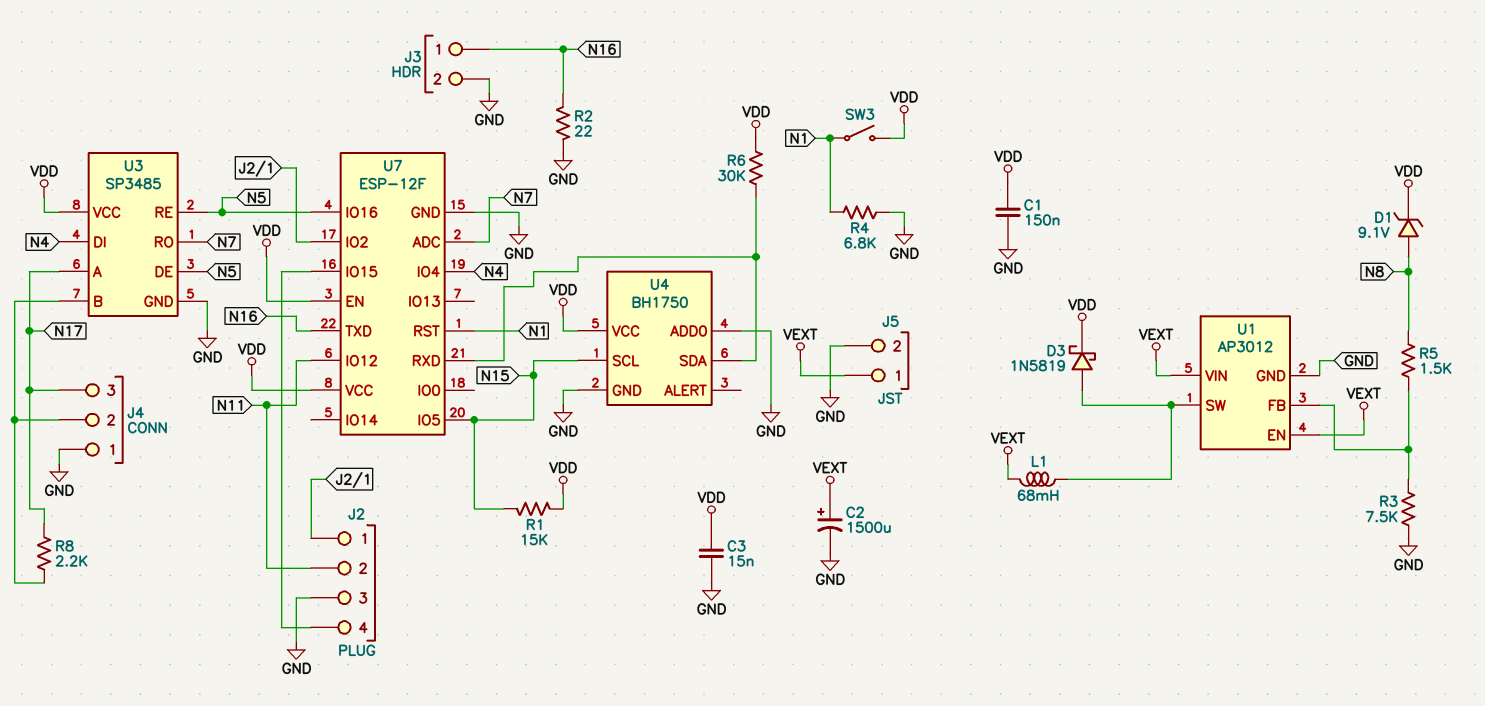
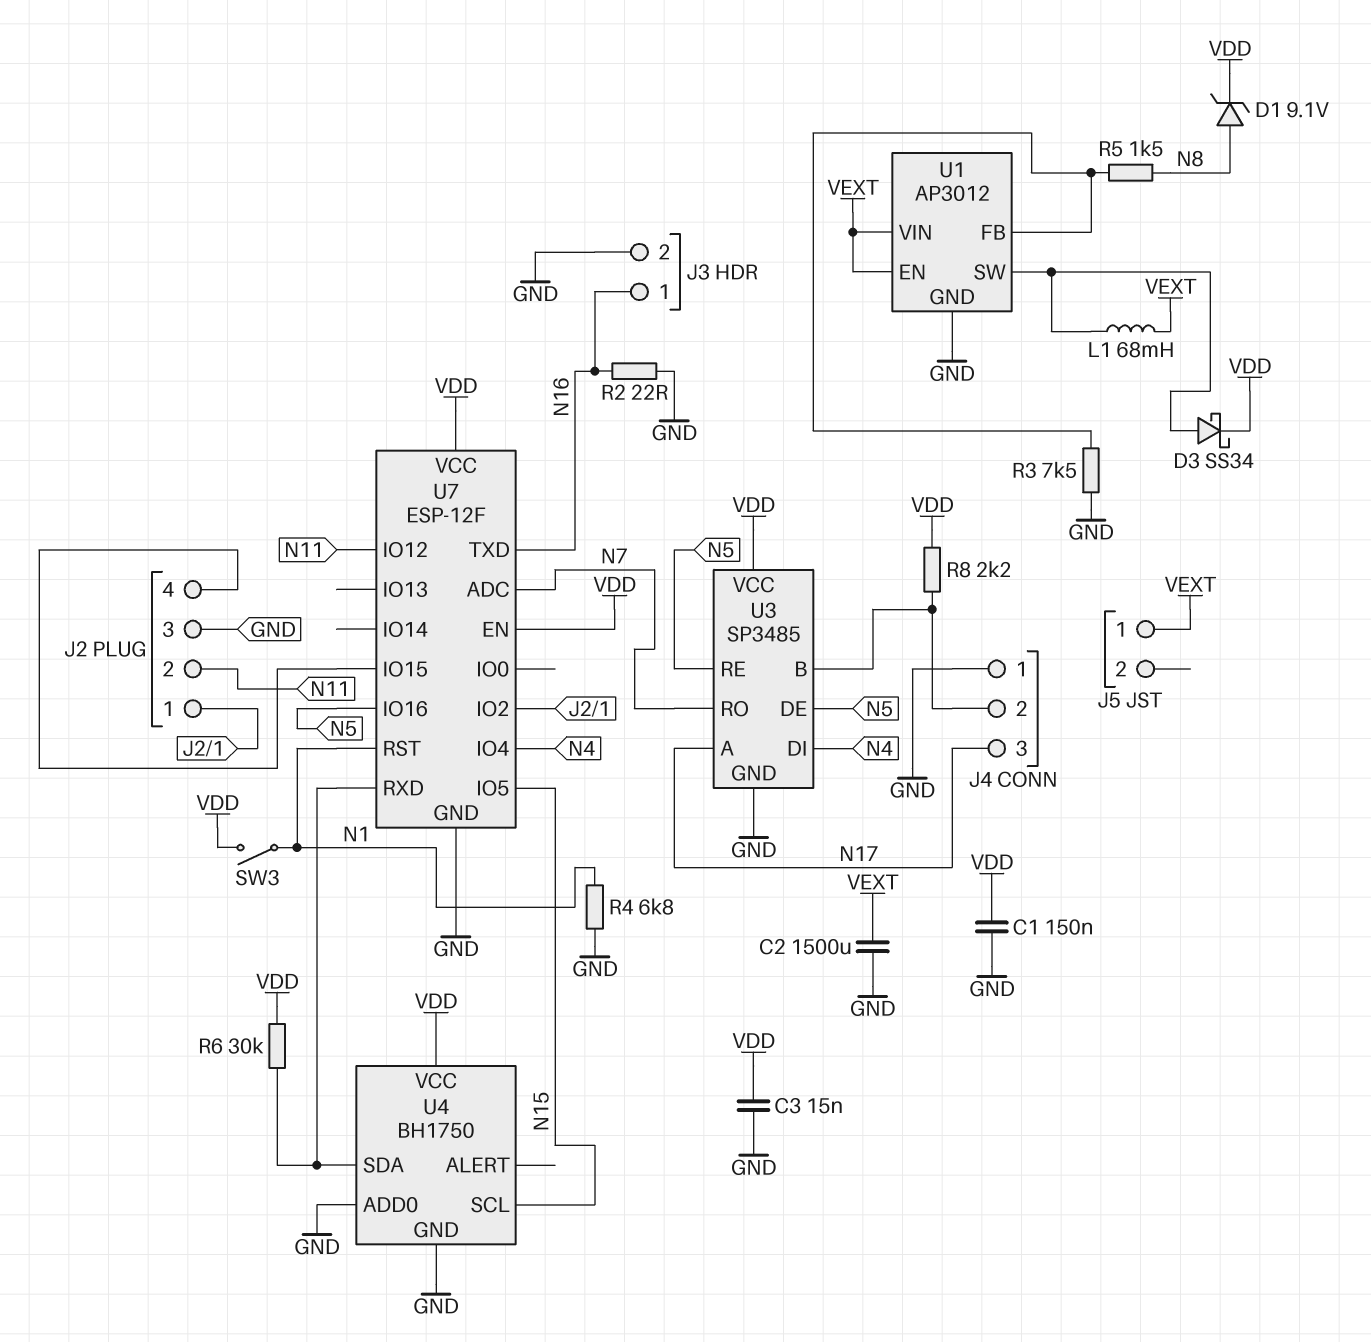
C2: 1500uF (plus VEXT, minus GND) -> 1500uF (GND, VEXT)
D3: schottky 1N5819 (A U1/SW, K VDD) -> schottky SS34 (A U1/SW, K VDD)
J5 pin 2: GND -> none
R1: 15k (N15, VDD) -> none
R8: 2.2k (J4/2, N17) -> 2.2k (J4/2, VDD)

